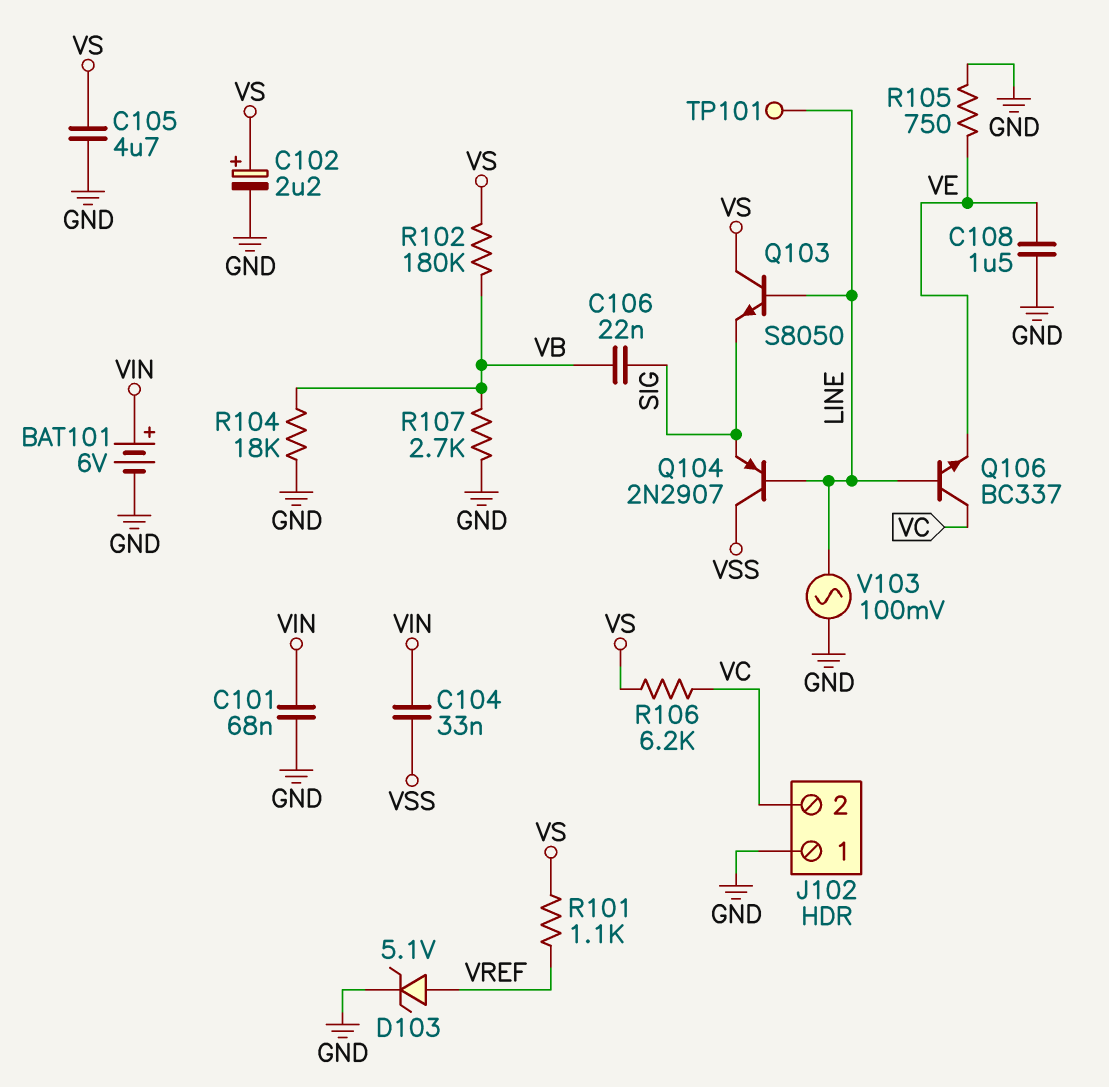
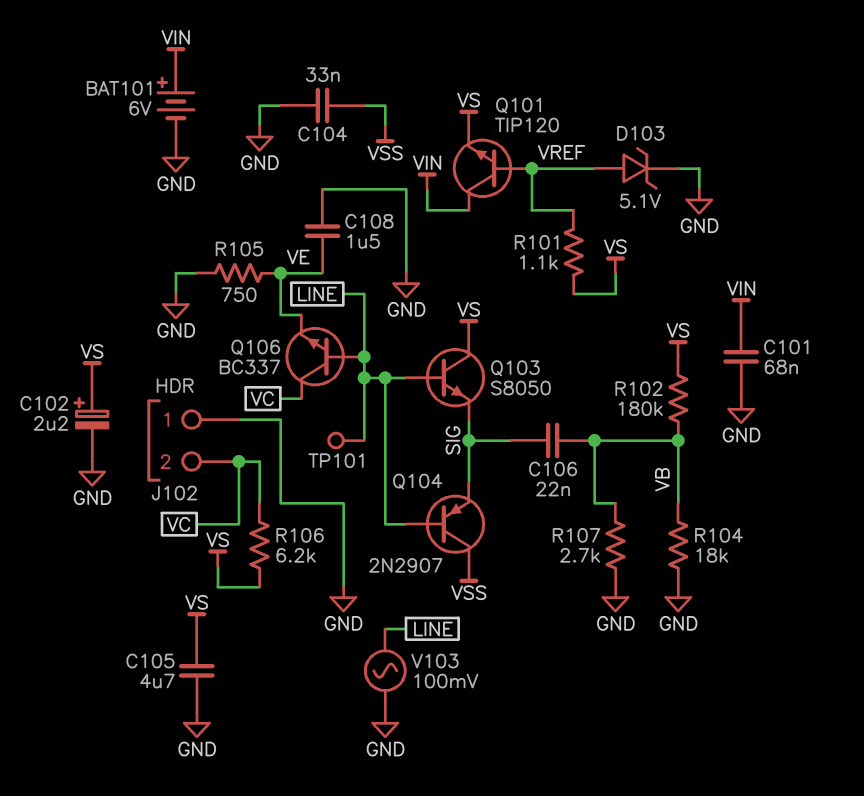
C104: 33nF (VIN, VSS) -> 33nF (GND, VSS)
Q101: none -> NPN TIP120 (B VREF, C VIN, E VS)

